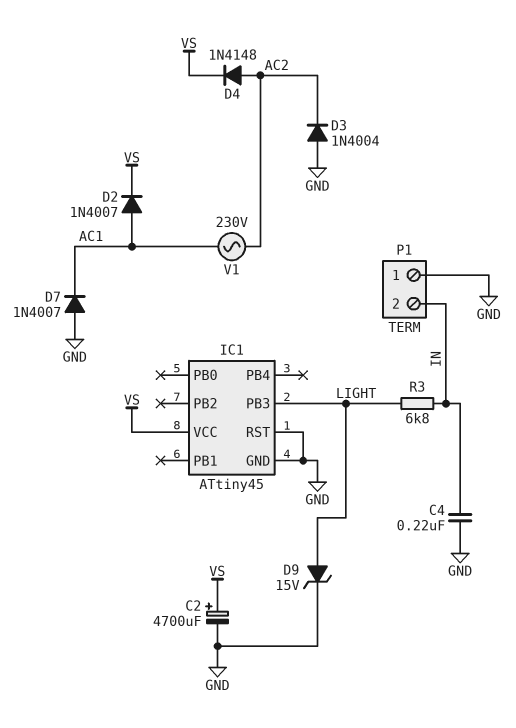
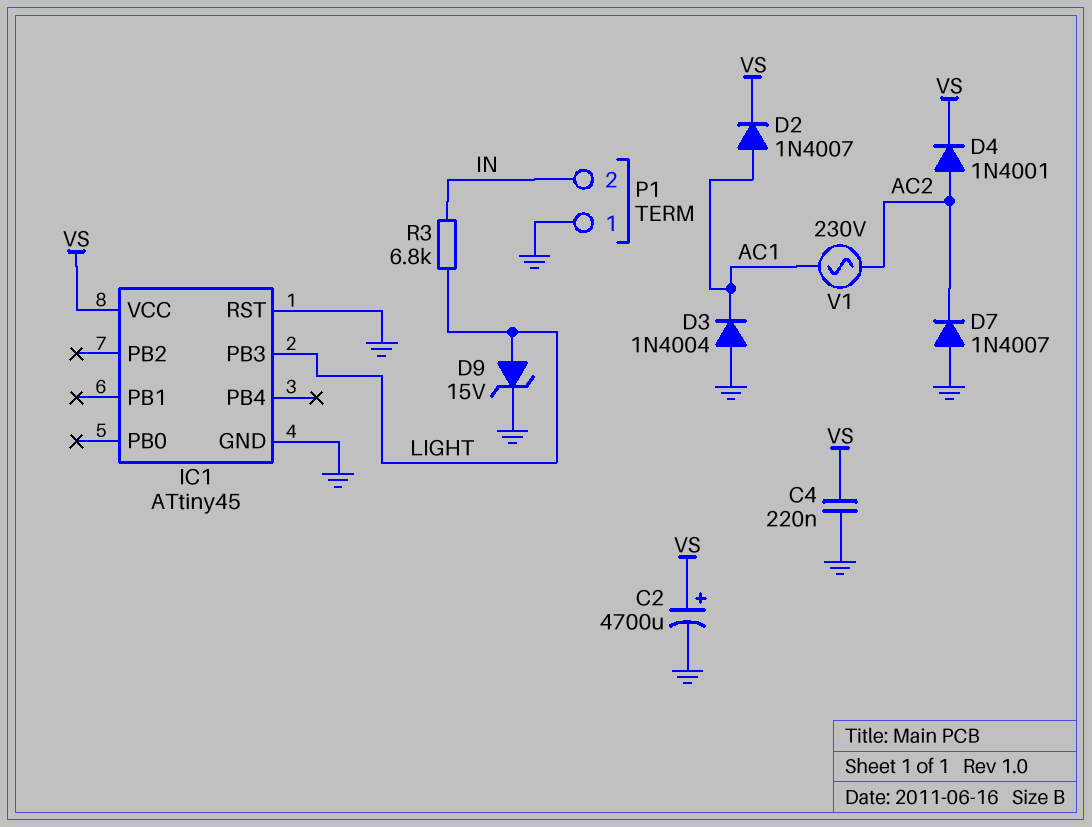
C4: 220nF (GND, IN) -> 220nF (GND, VS)
D3: diode 1N4004 (A GND, K AC2) -> diode 1N4004 (A GND, K AC1)
D4: diode 1N4148 (A AC2, K VS) -> diode 1N4001 (A AC2, K VS)
D7: diode 1N4007 (A GND, K AC1) -> diode 1N4007 (A GND, K AC2)

